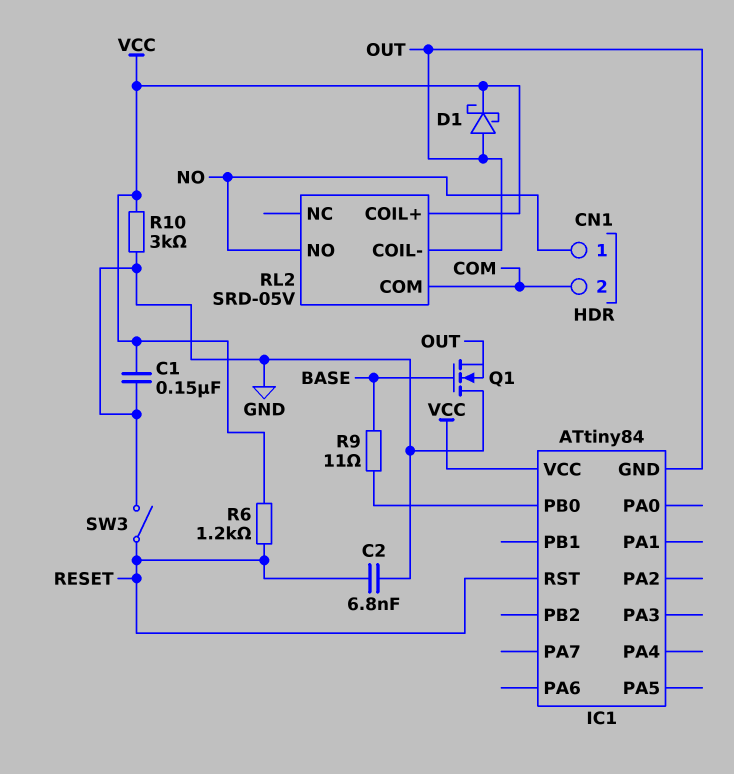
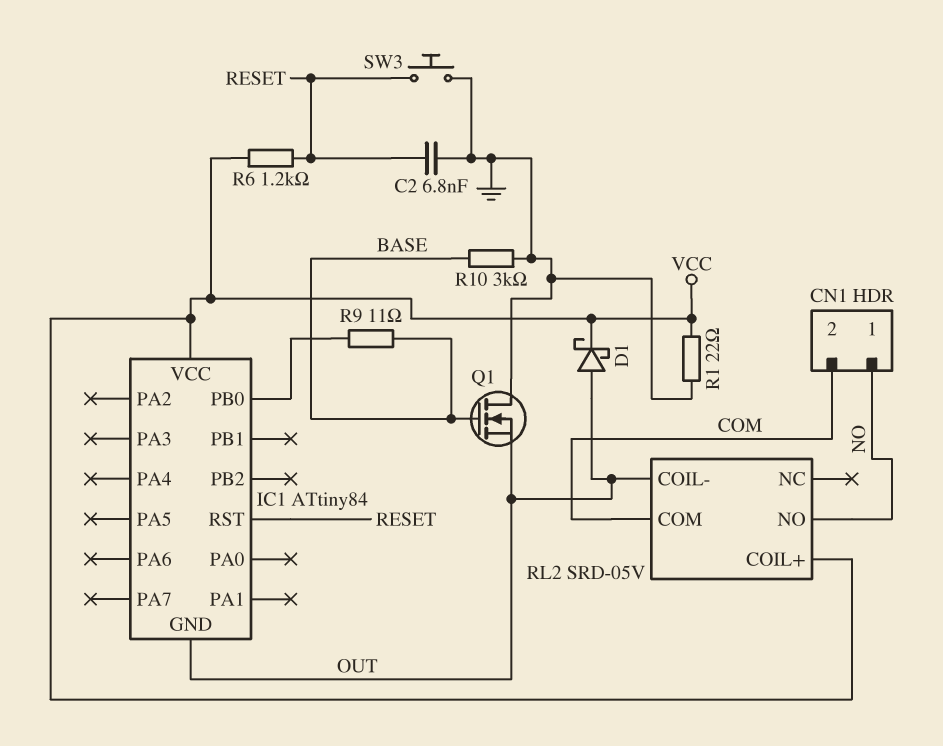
C1: 150nF (GND, VCC) -> none
R1: none -> 22 (GND, VCC)
R10: 3k (GND, VCC) -> 3k (BASE, GND)
SW3: switch (GND, RESET) -> button (GND, RESET)

